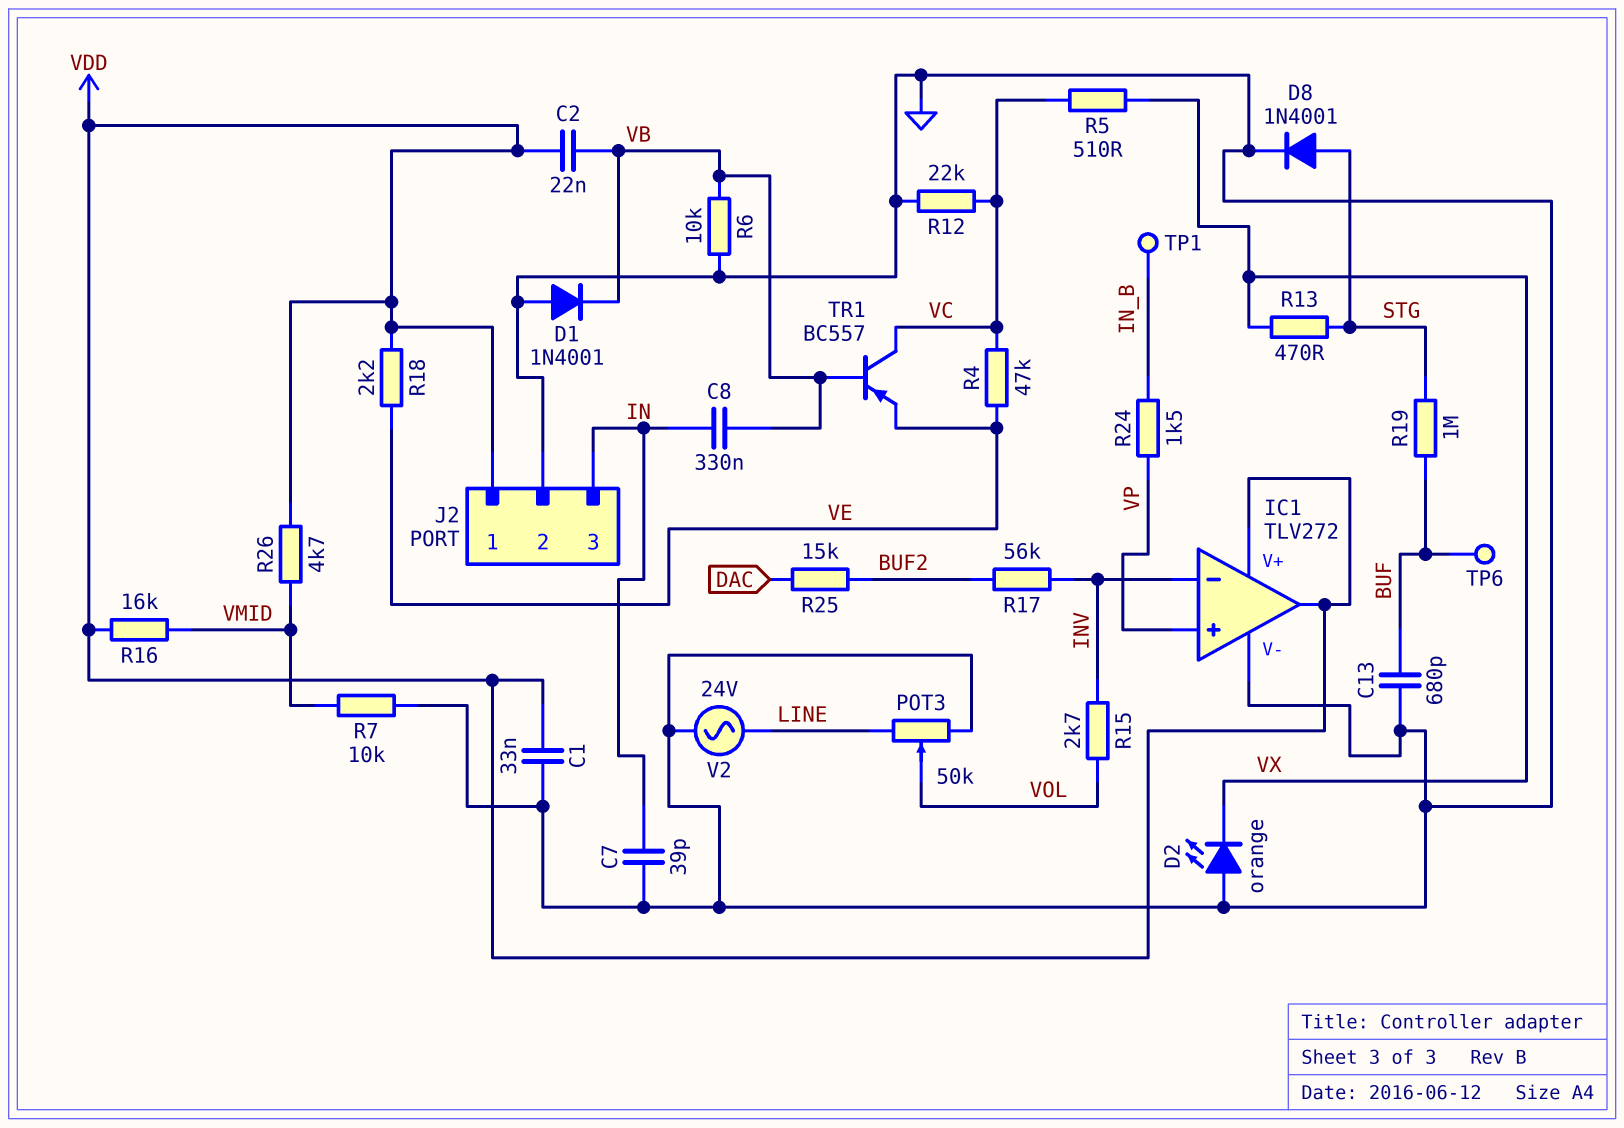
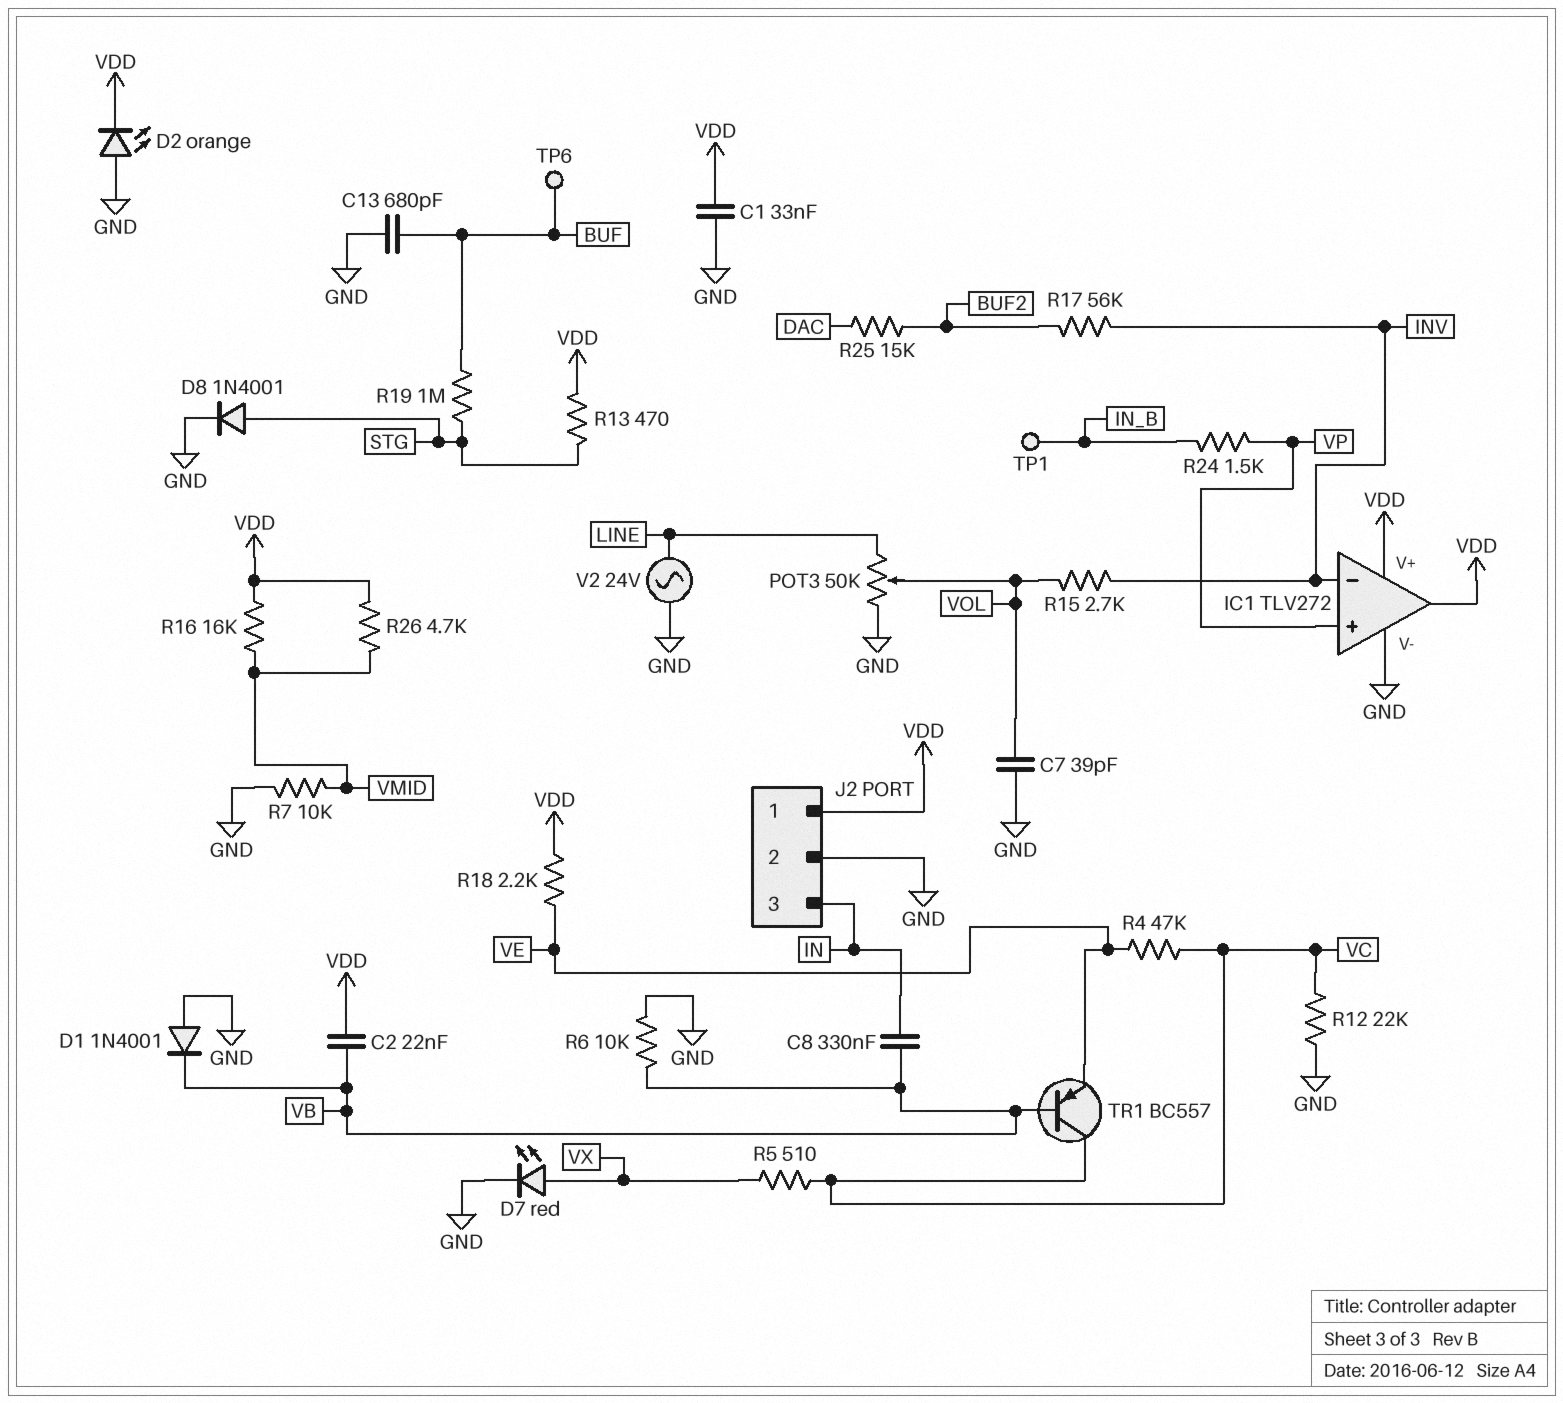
C7: 39pF (GND, IN) -> 39pF (GND, VOL)
D2: LED orange (A GND, K VX) -> LED orange (A GND, K VDD)
D7: none -> LED red (A VX, K GND)
R13: 470 (STG, VX) -> 470 (STG, VDD)

